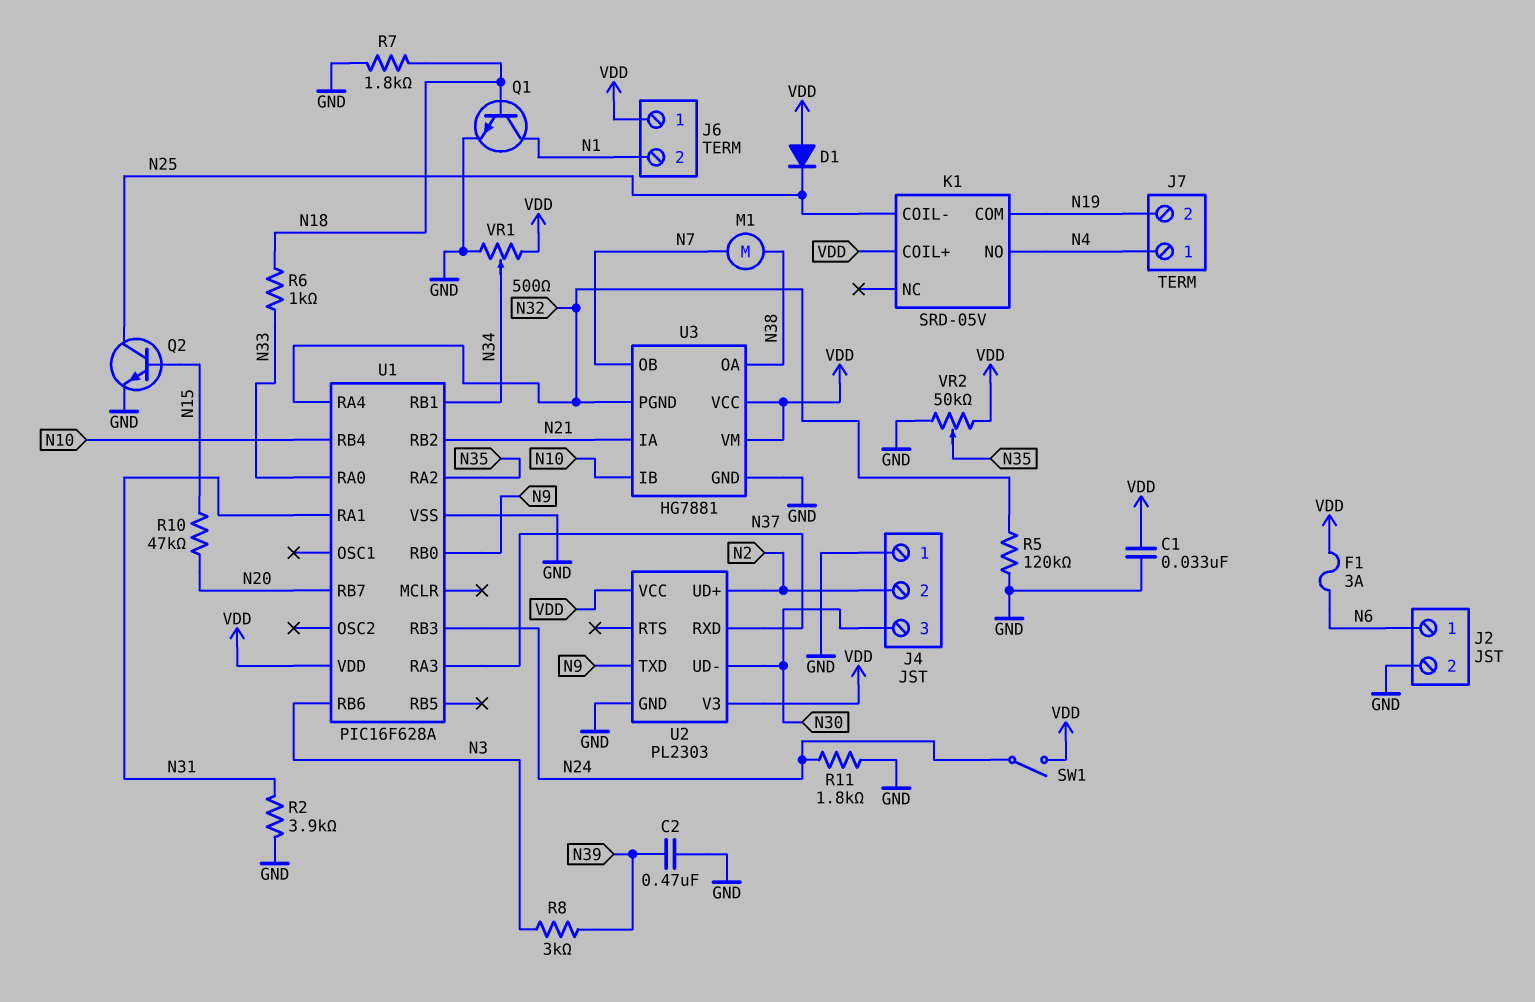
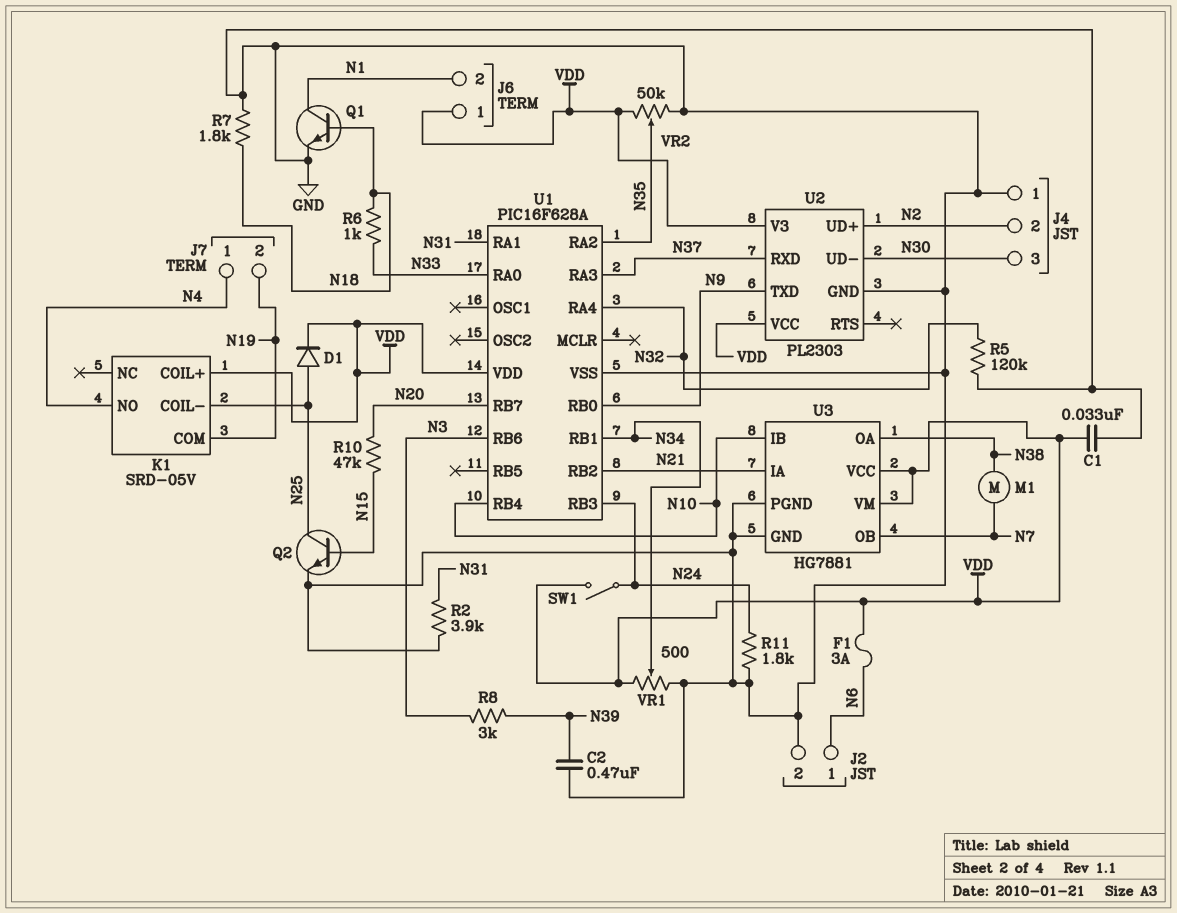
D1: diode (A VDD, K N25) -> diode (A N25, K VDD)
U3 pin PGND: N32 -> GND

